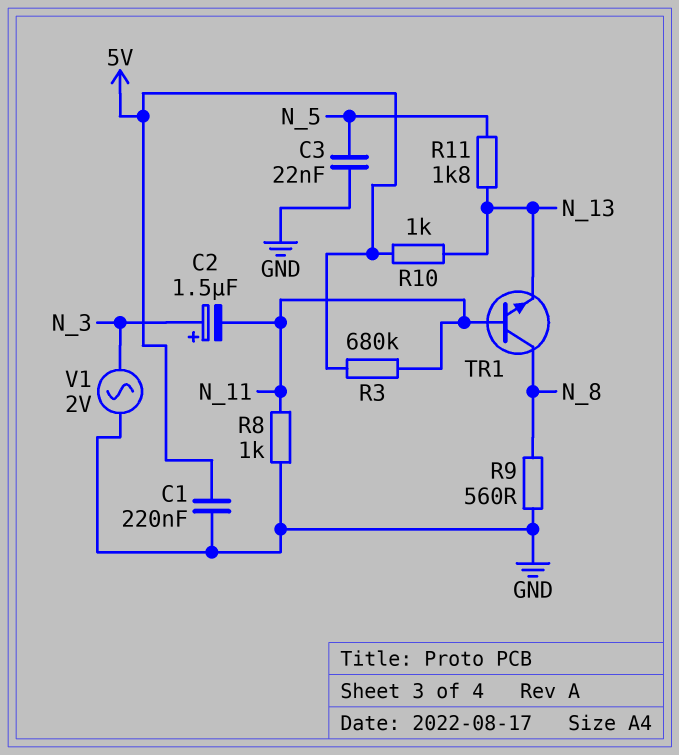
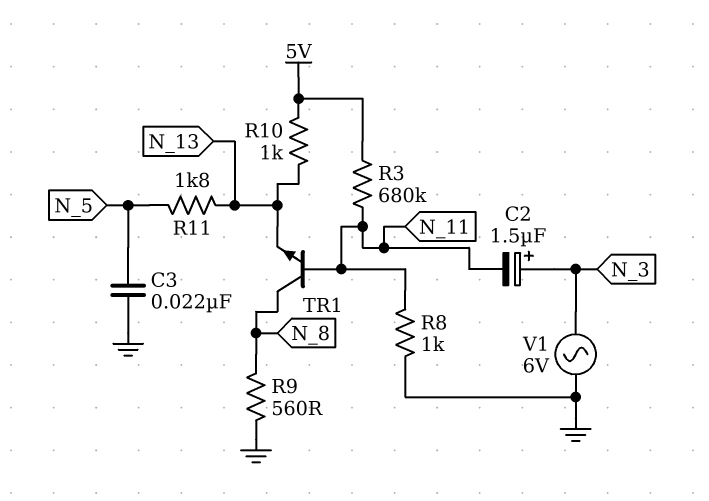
C1: 220nF (5V, GND) -> none
V1: AC 2V (GND, N_3) -> AC 6V (GND, N_3)

